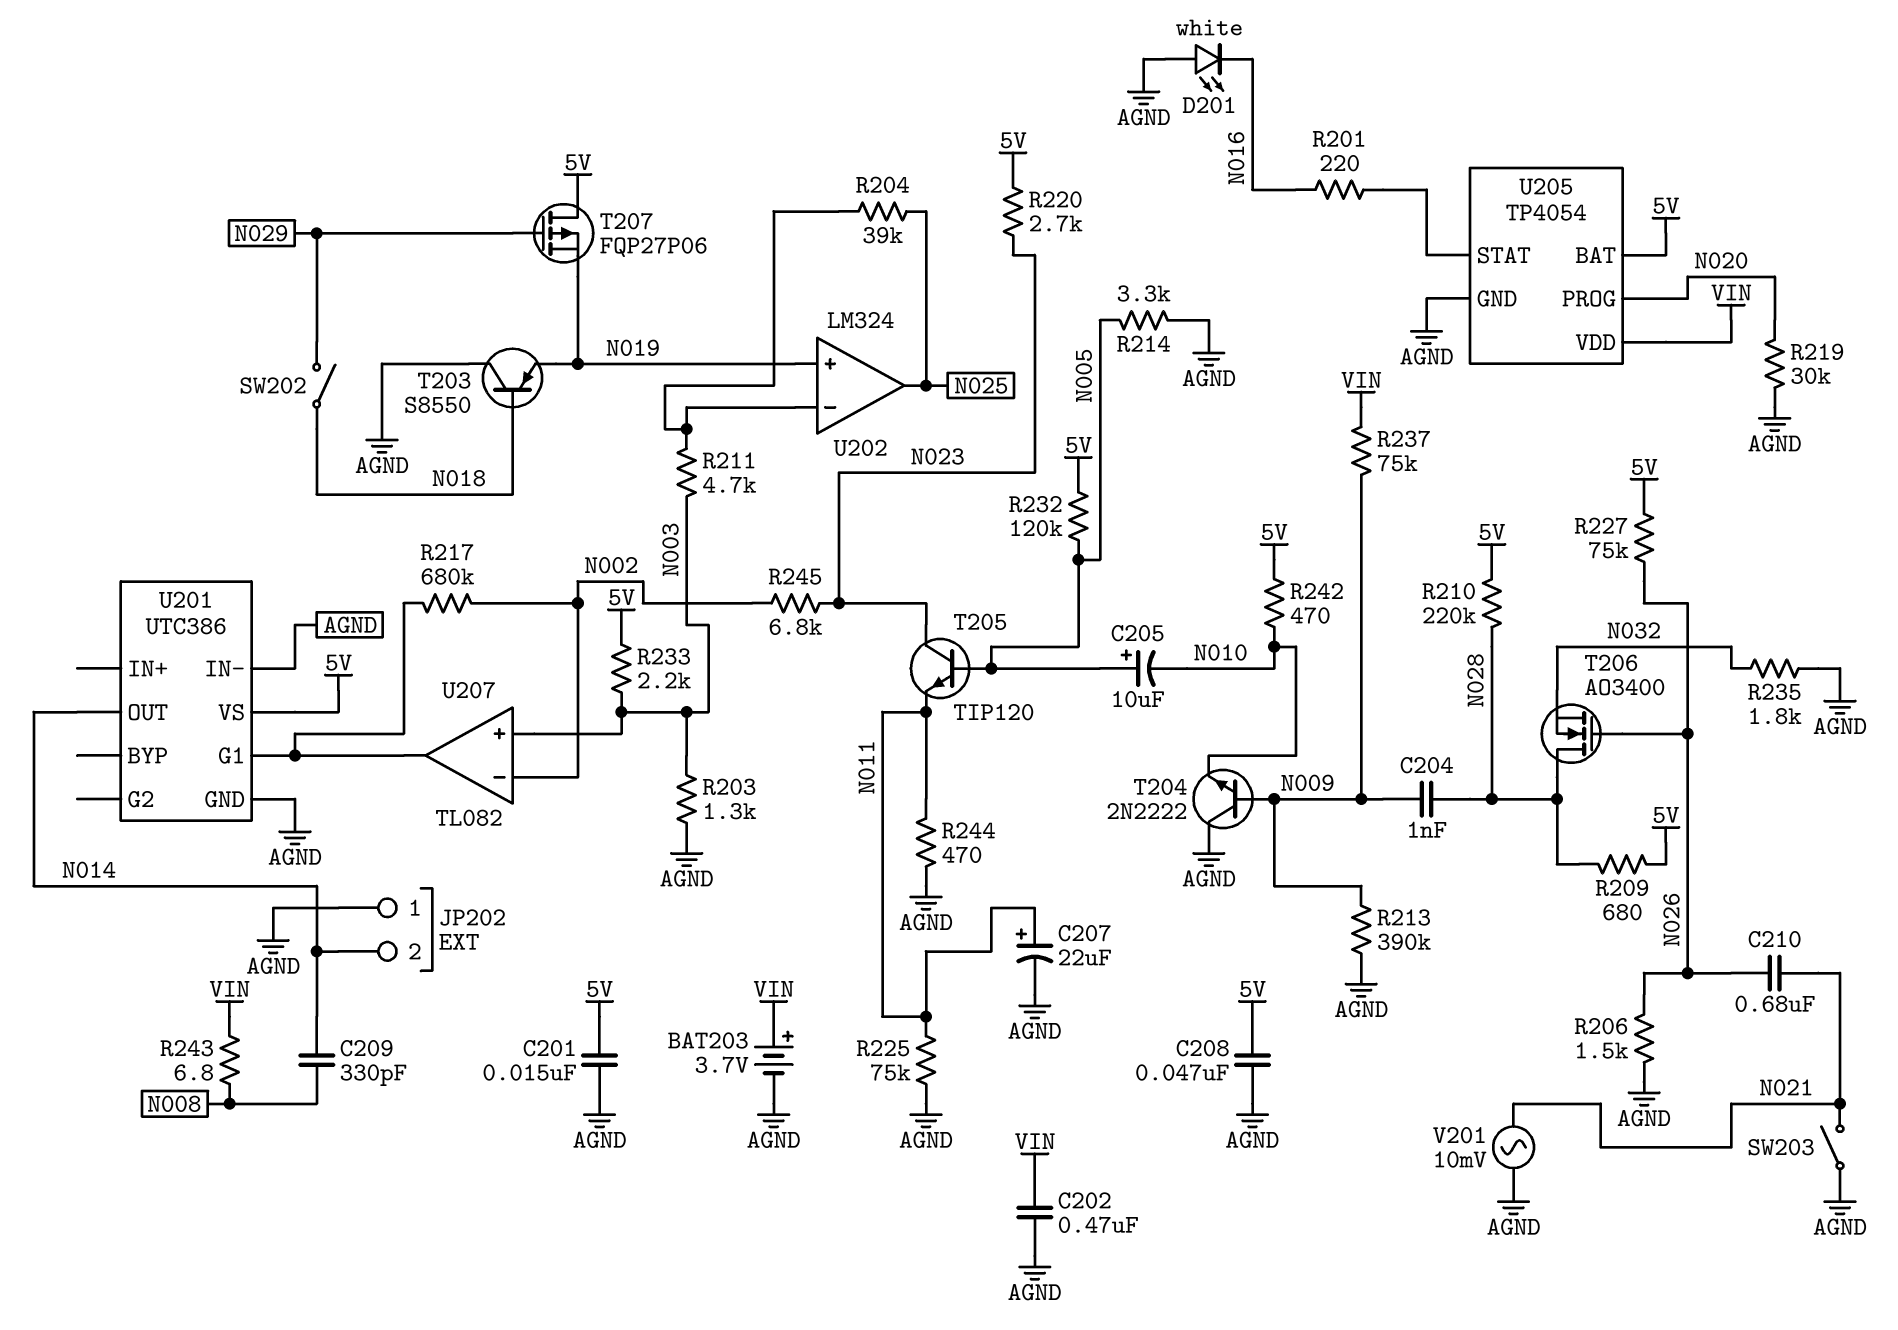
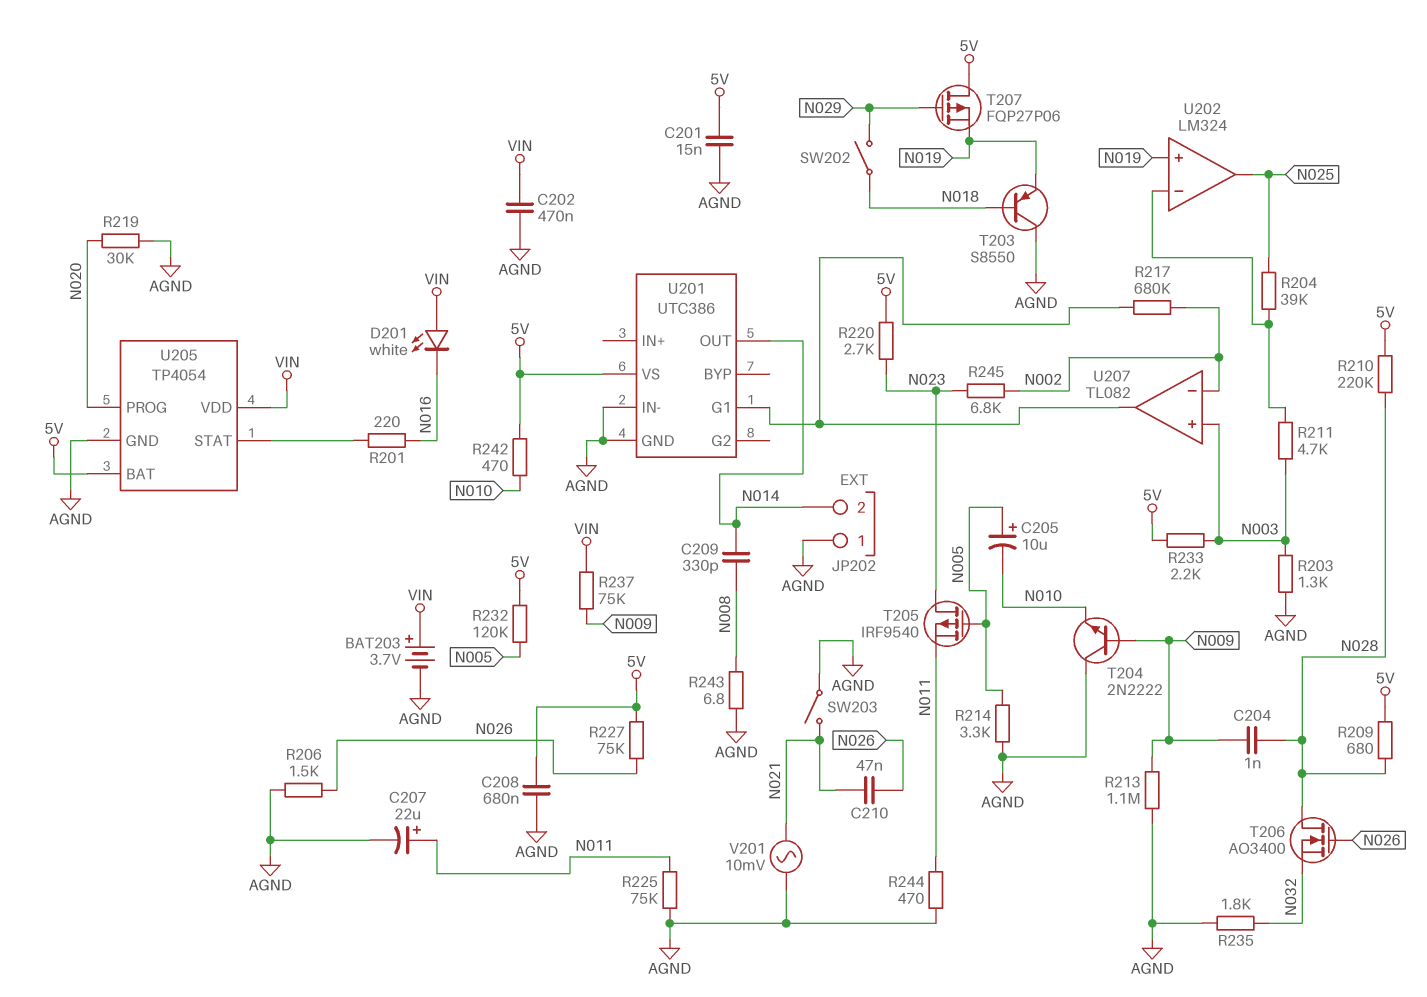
C208: 47nF (5V, AGND) -> 680nF (5V, AGND)
C210: 680nF (N021, N026) -> 47nF (N021, N026)
D201: LED white (A AGND, K N016) -> LED white (A VIN, K N016)
R213: 390k (AGND, N009) -> 1.1M (AGND, N009)
R243: 6.8 (N008, VIN) -> 6.8 (AGND, N008)
T205: NPN TIP120 (B N005, C N023, E N011) -> PMOS IRF9540 (G N005, D N023, S N011)

